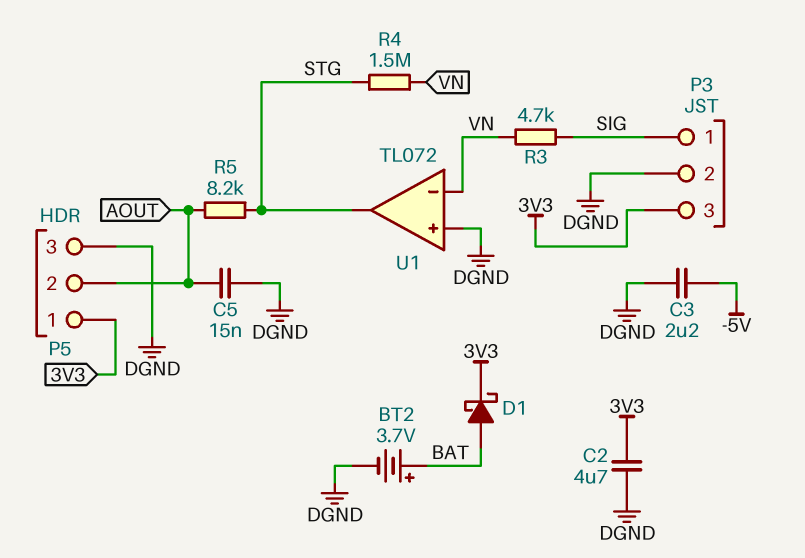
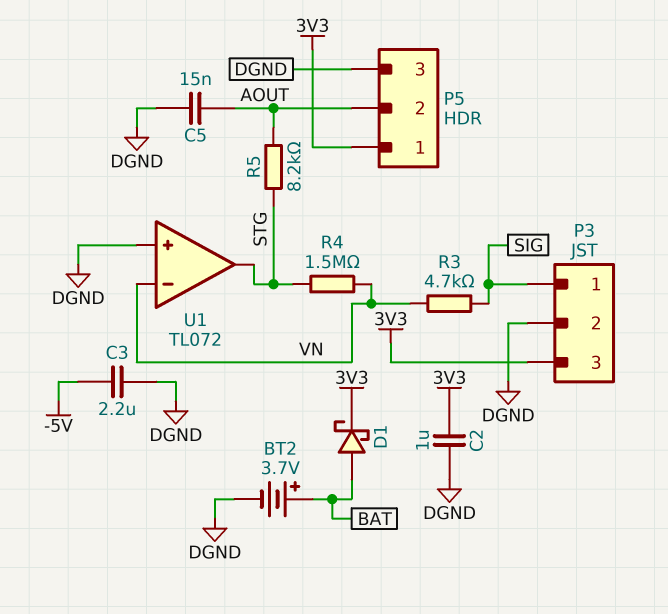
C2: 4.7uF (3V3, DGND) -> 1uF (3V3, DGND)

